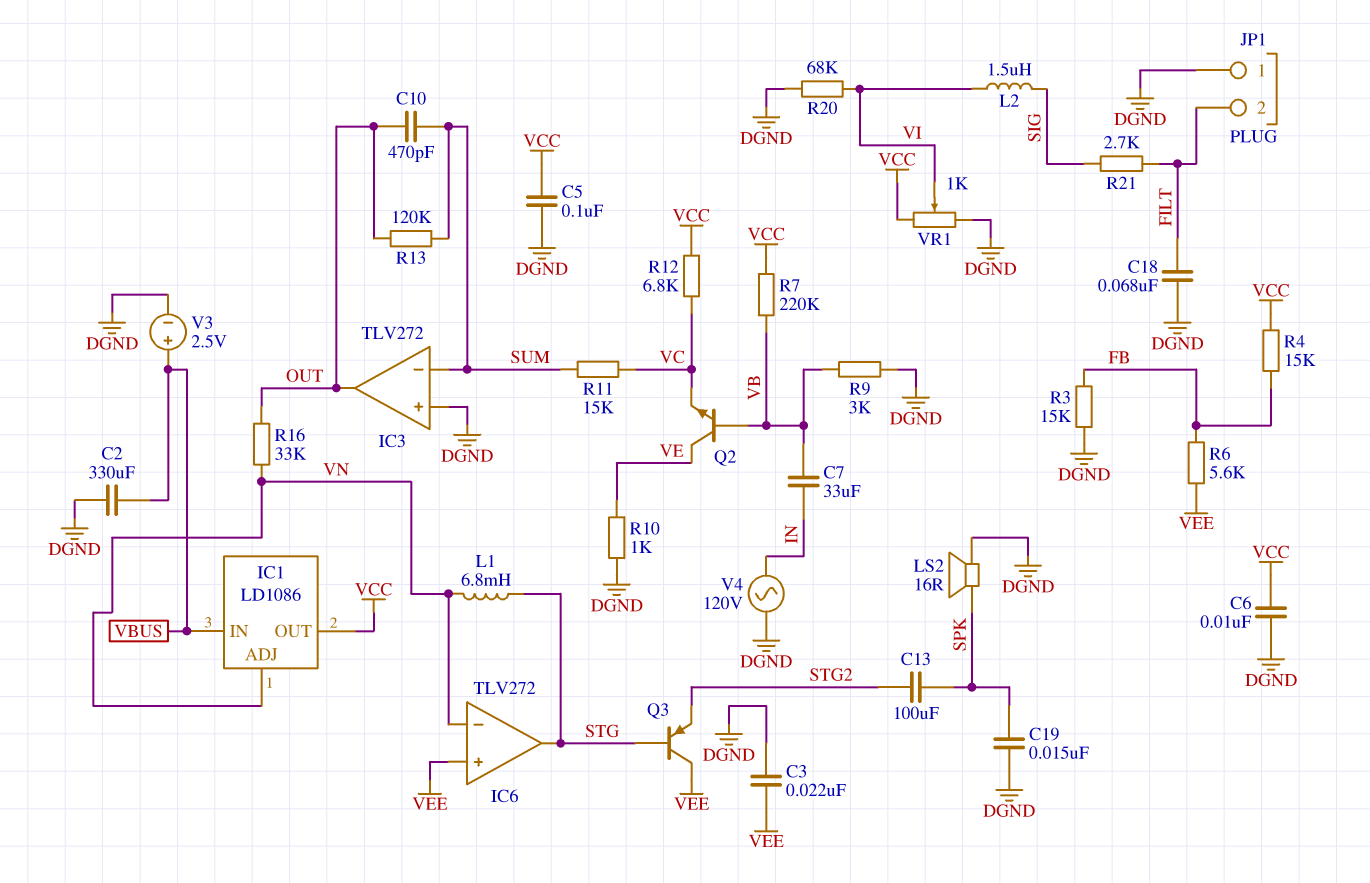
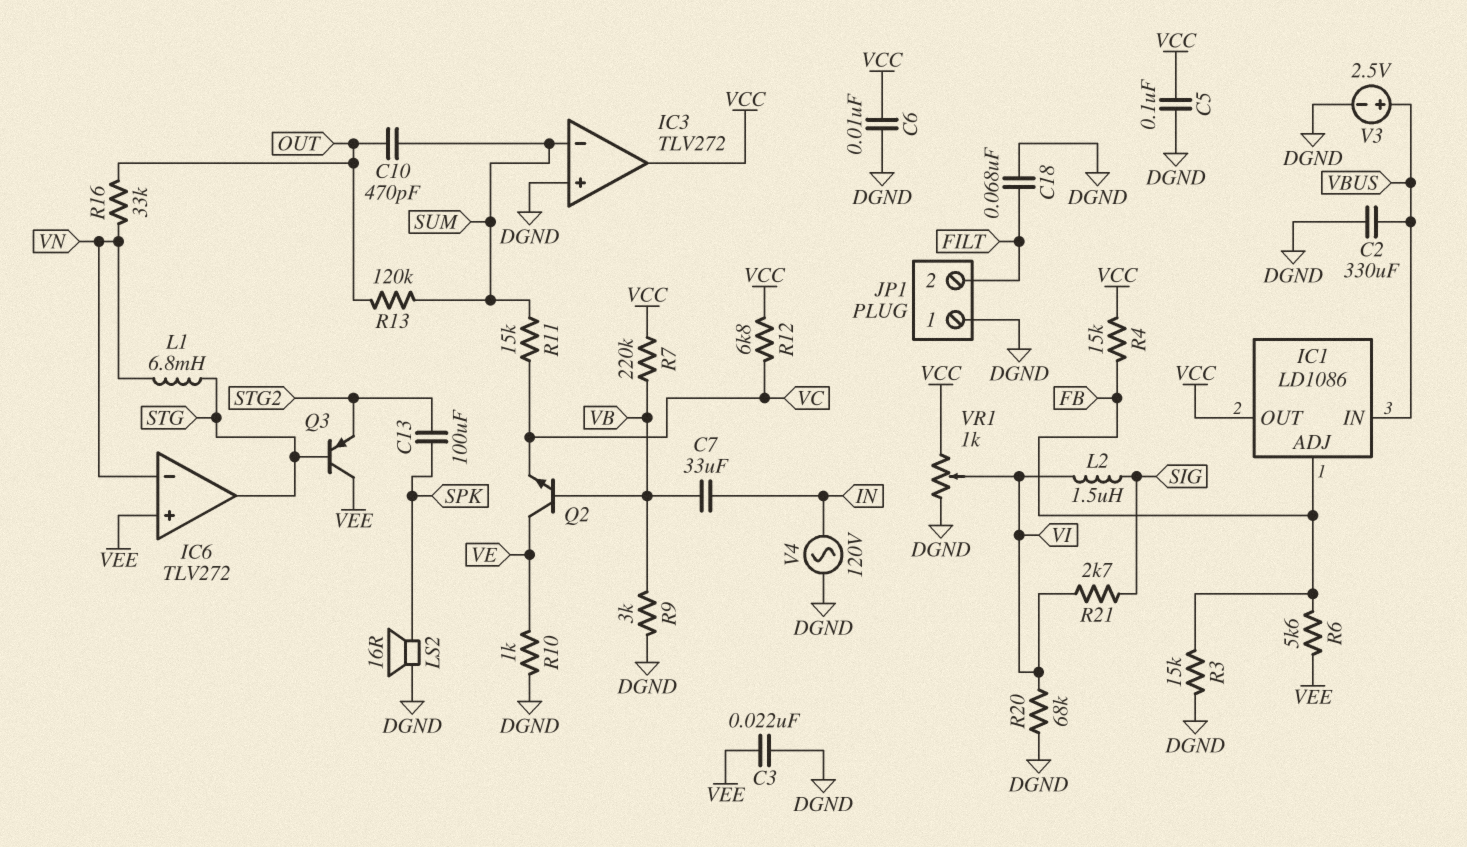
C19: 15nF (DGND, SPK) -> none
IC1 pin ADJ: VN -> FB
IC3 pin out: OUT -> VCC
R21: 2.7k (FILT, SIG) -> 2.7k (SIG, VI)

